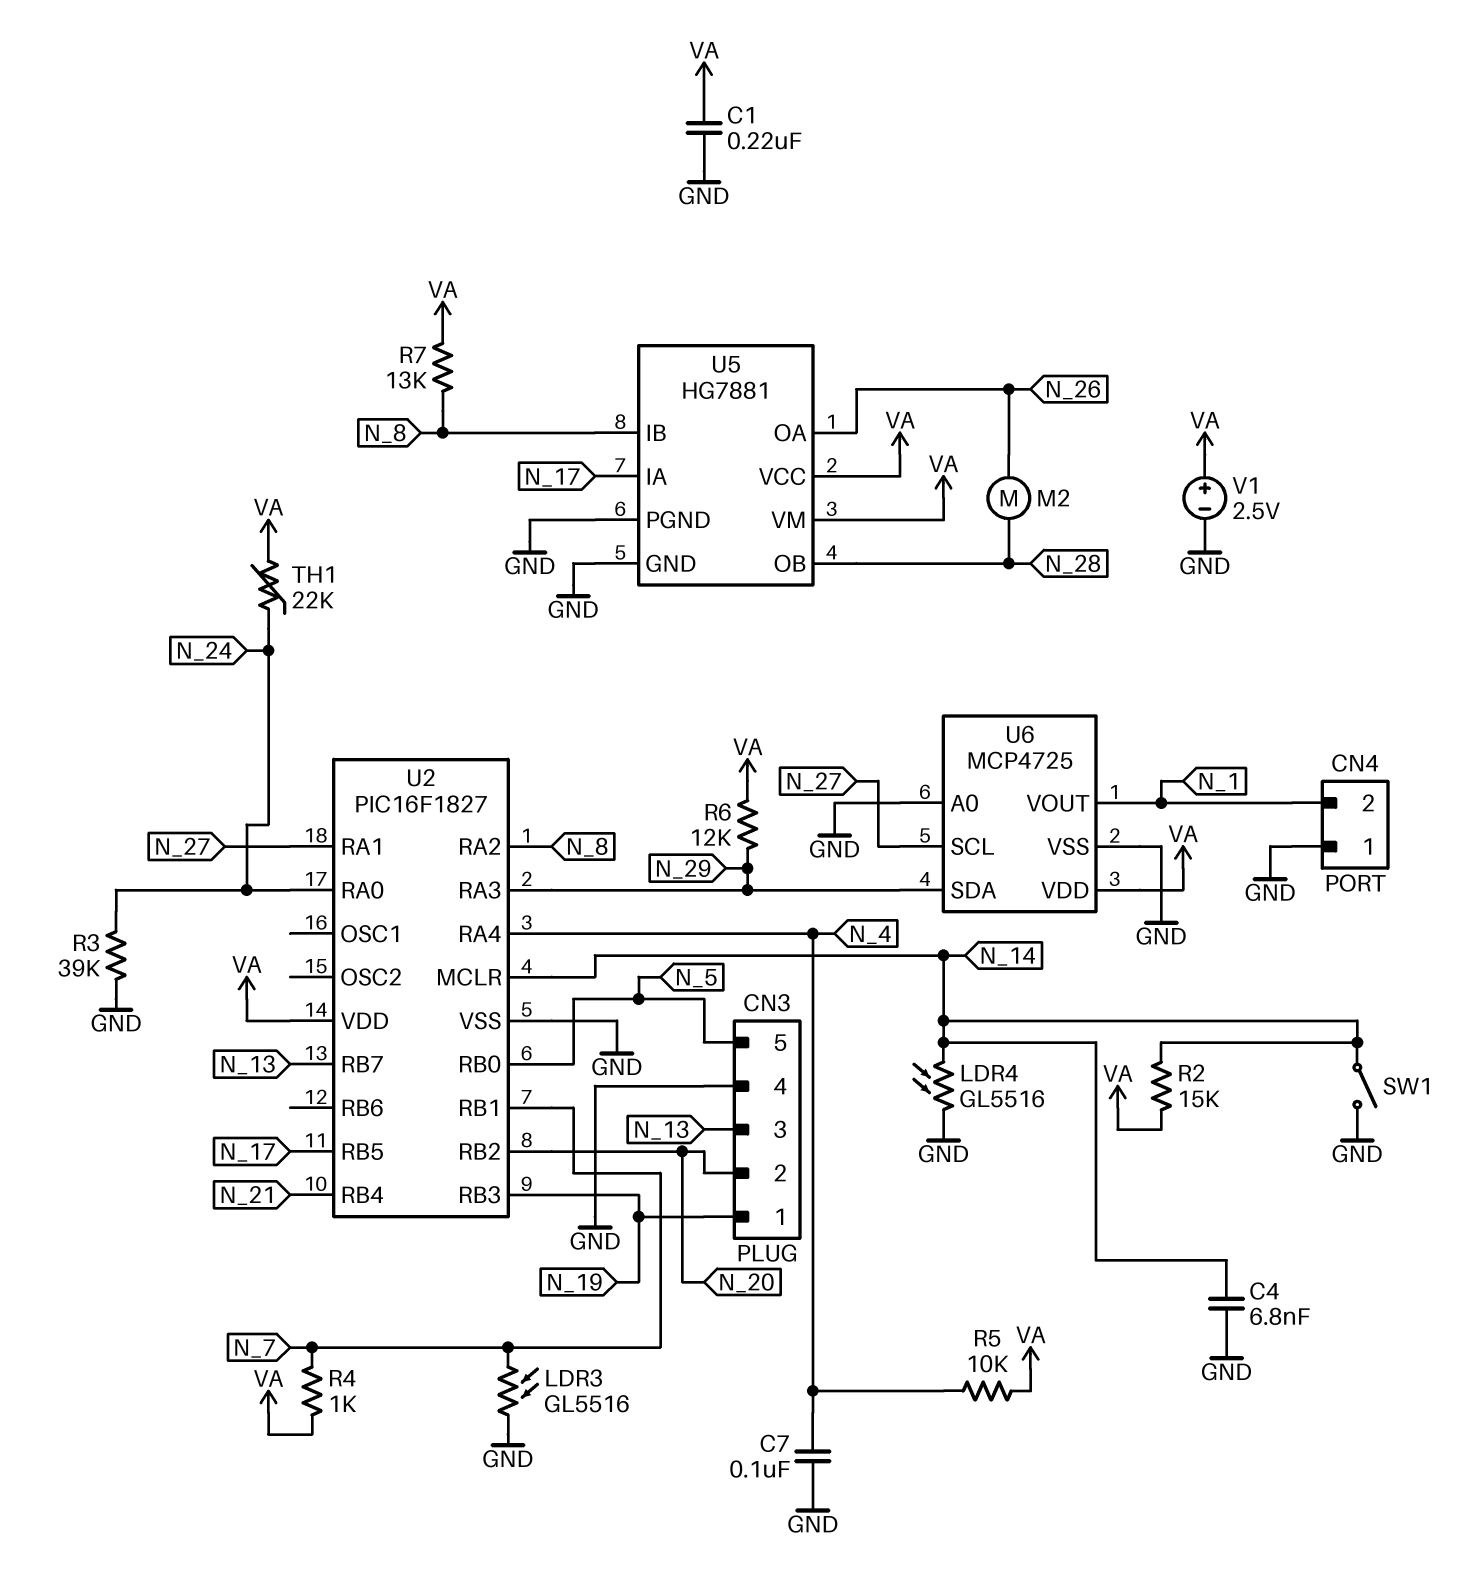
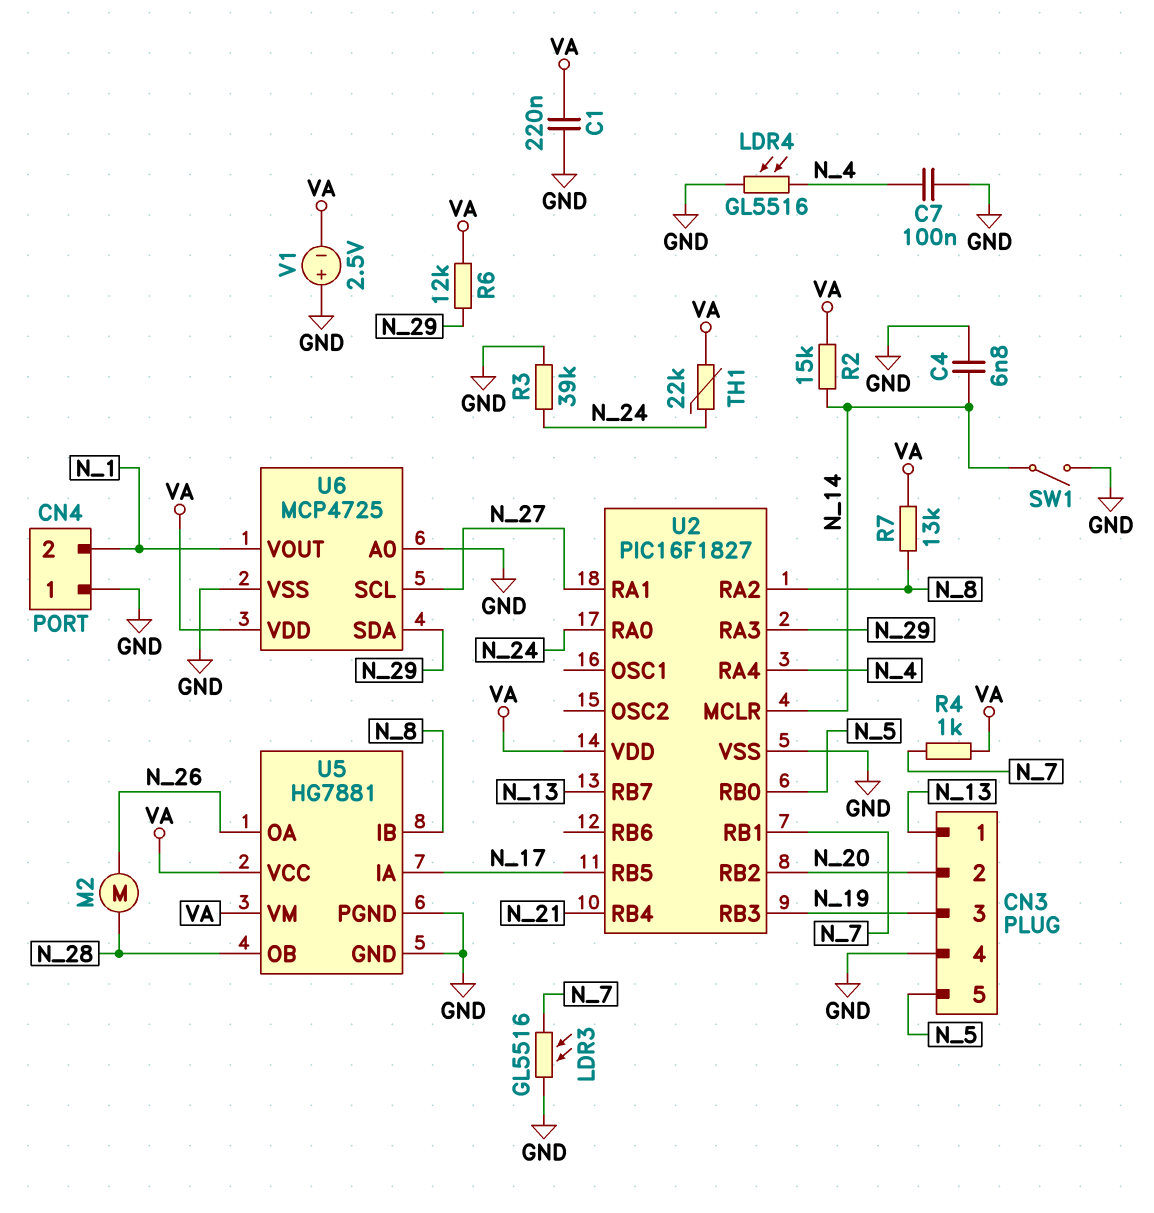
CN3 pin 1: N_19 -> N_13
CN3 pin 3: N_13 -> N_19
LDR4: GL5516 (GND, N_14) -> GL5516 (GND, N_4)
R5: 10k (N_4, VA) -> none
V1: 2.5V (plus VA, minus GND) -> 2.5V (plus GND, minus VA)

